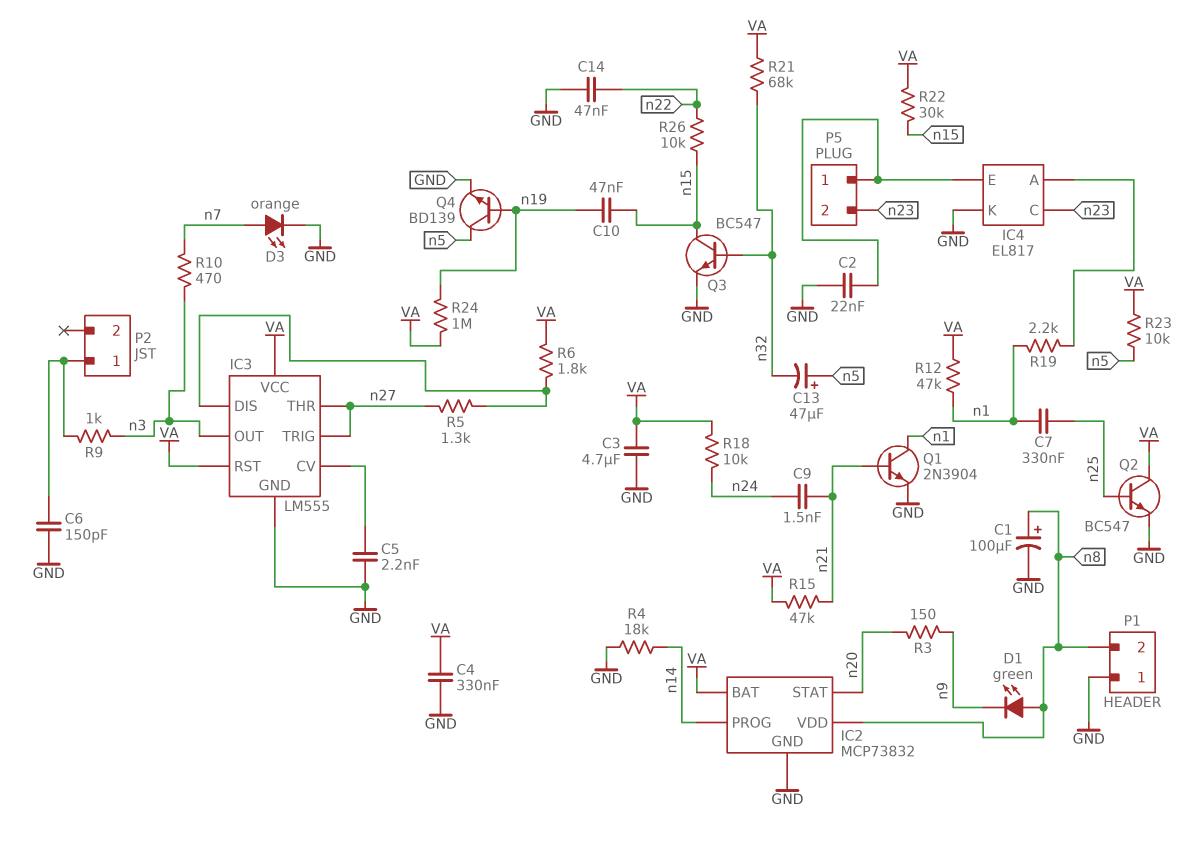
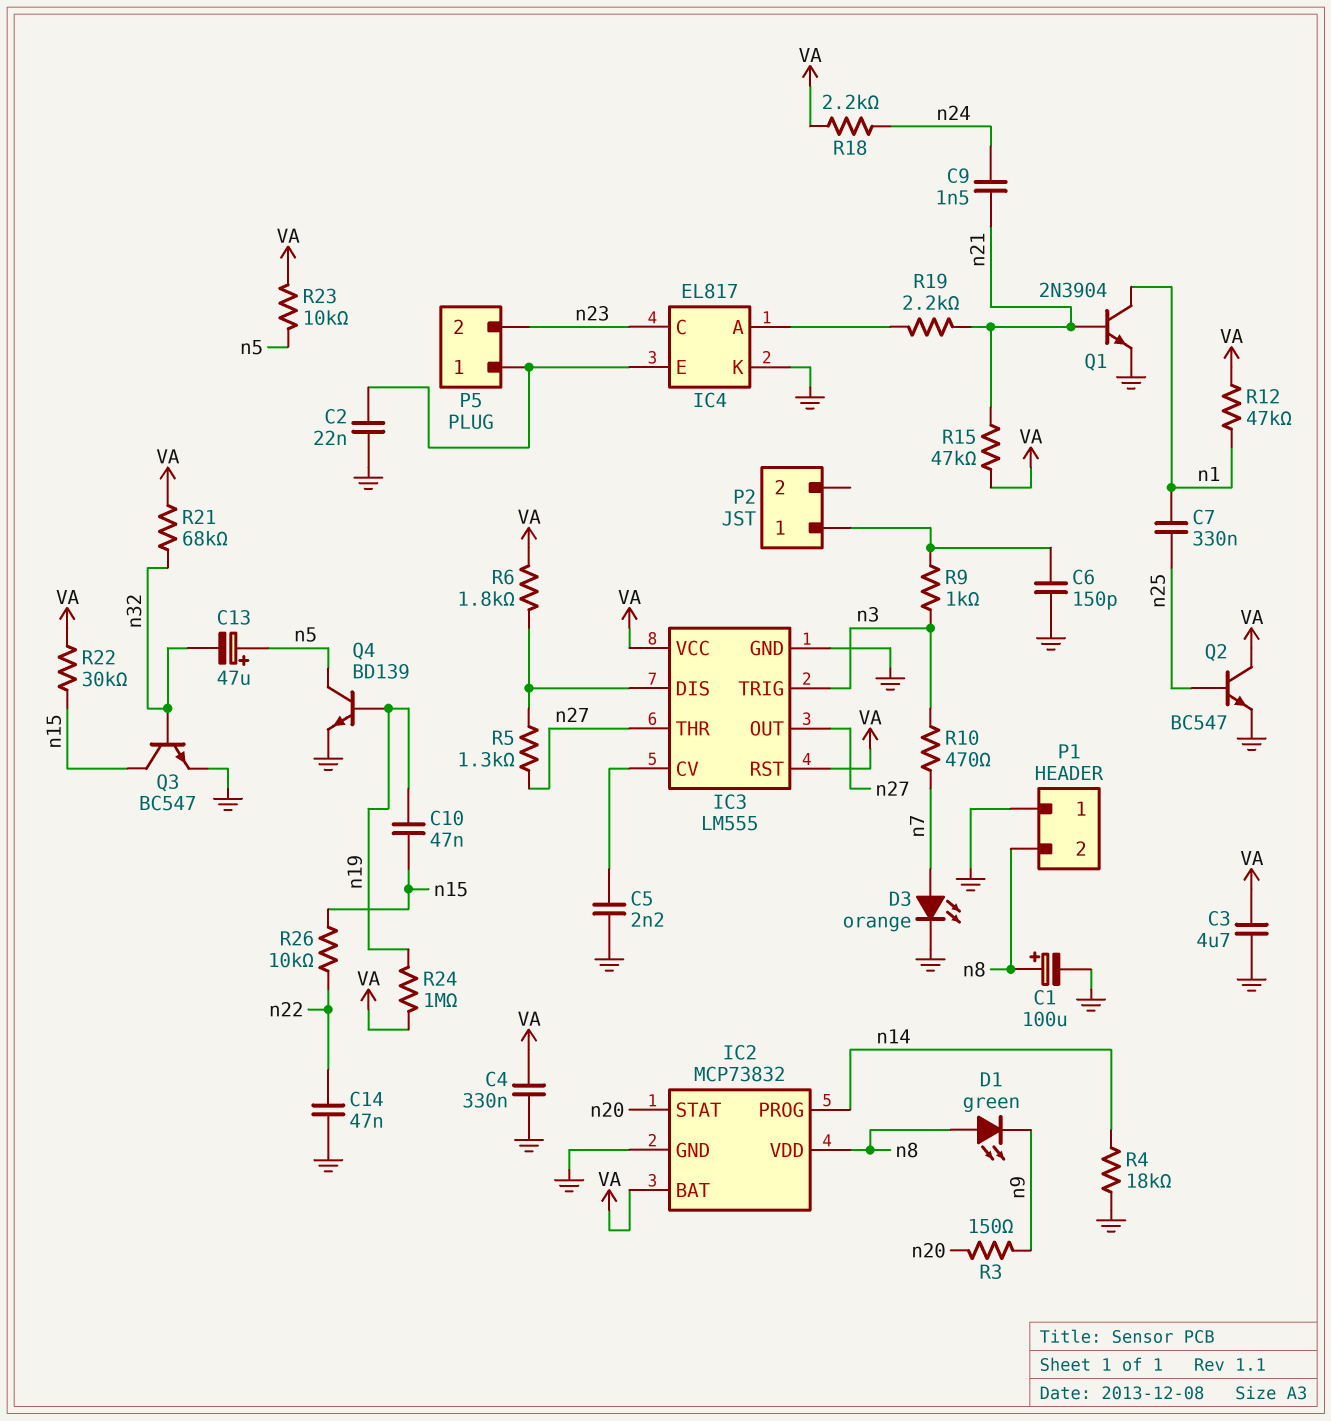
IC3 pin OUT: n3 -> n27
IC3 pin TRIG: n27 -> n3
R18: 10k (VA, n24) -> 2.2k (VA, n24)
R19: 2.2k (IC4/A, n1) -> 2.2k (IC4/A, n21)

